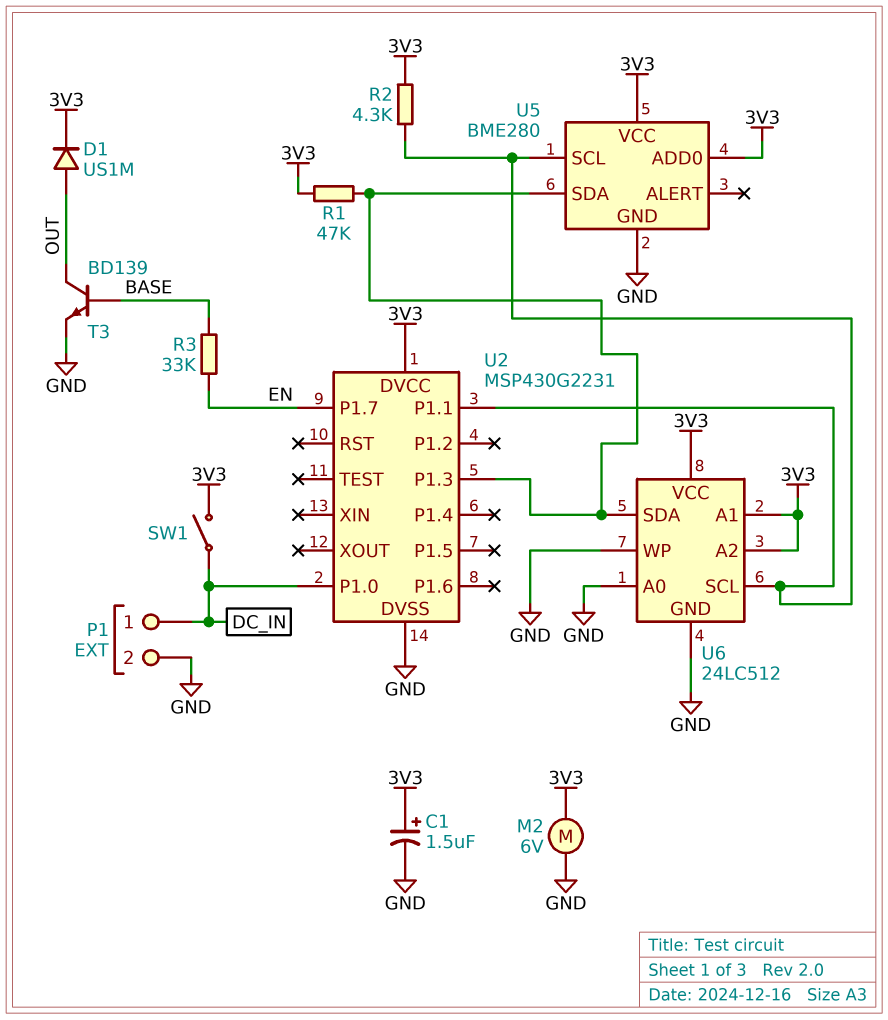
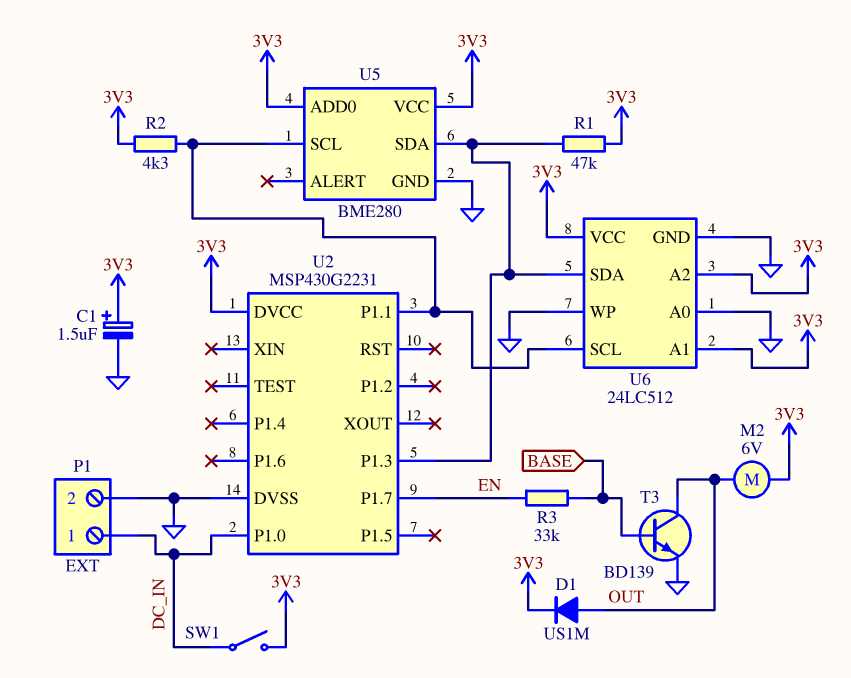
M2: motor 6V (3V3, GND) -> motor 6V (3V3, OUT)

